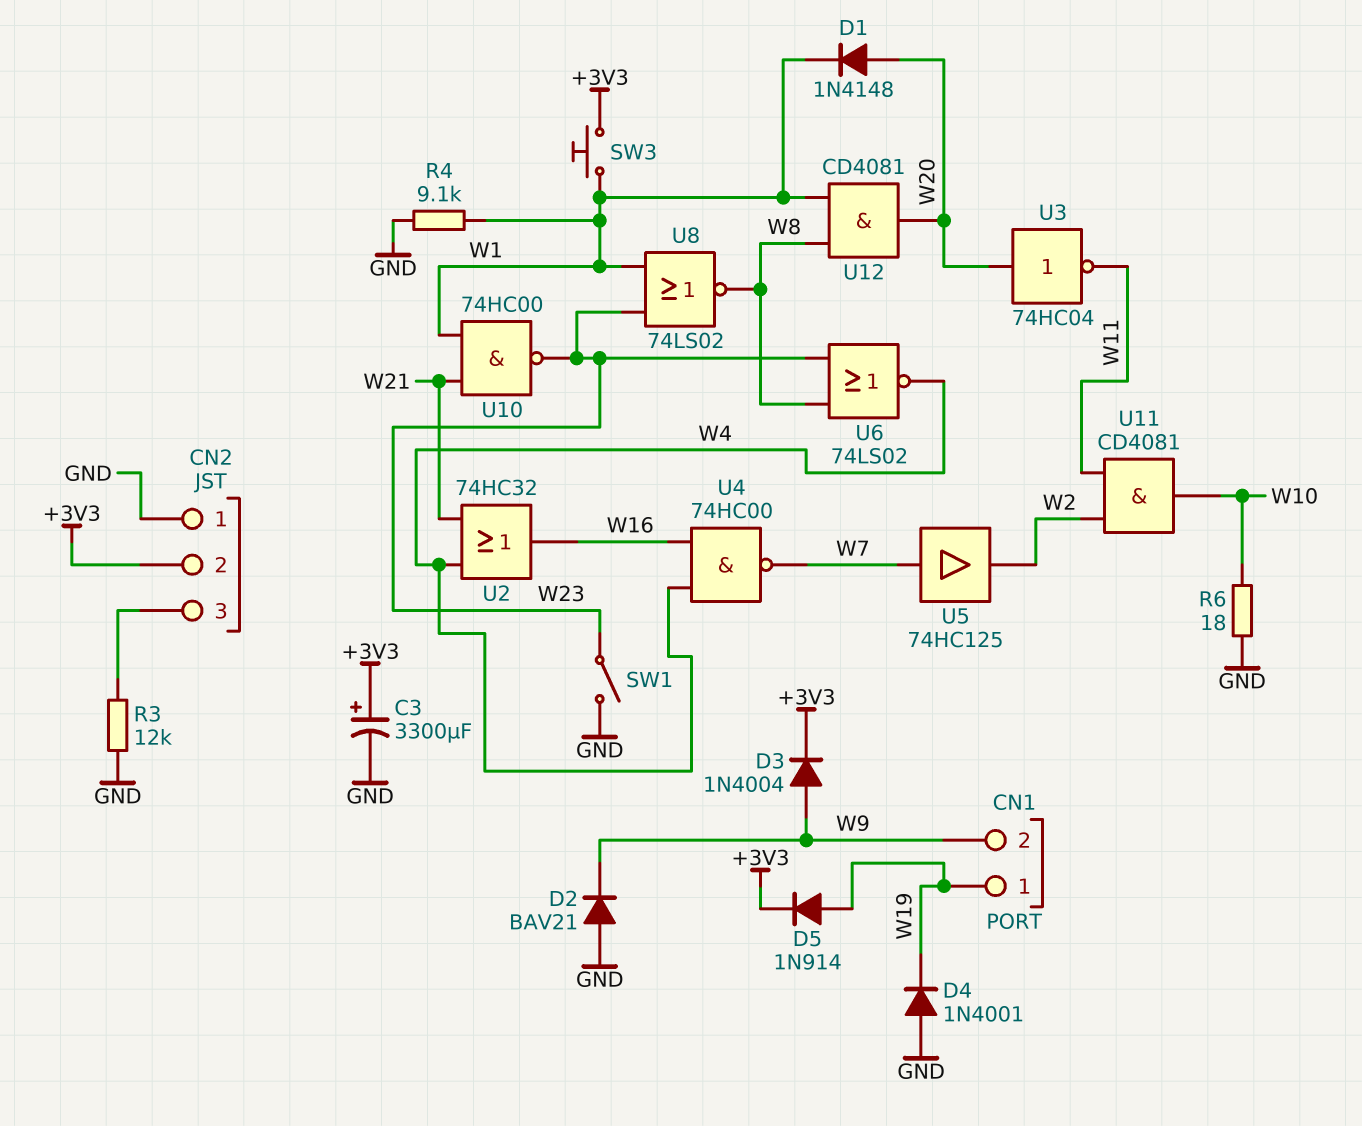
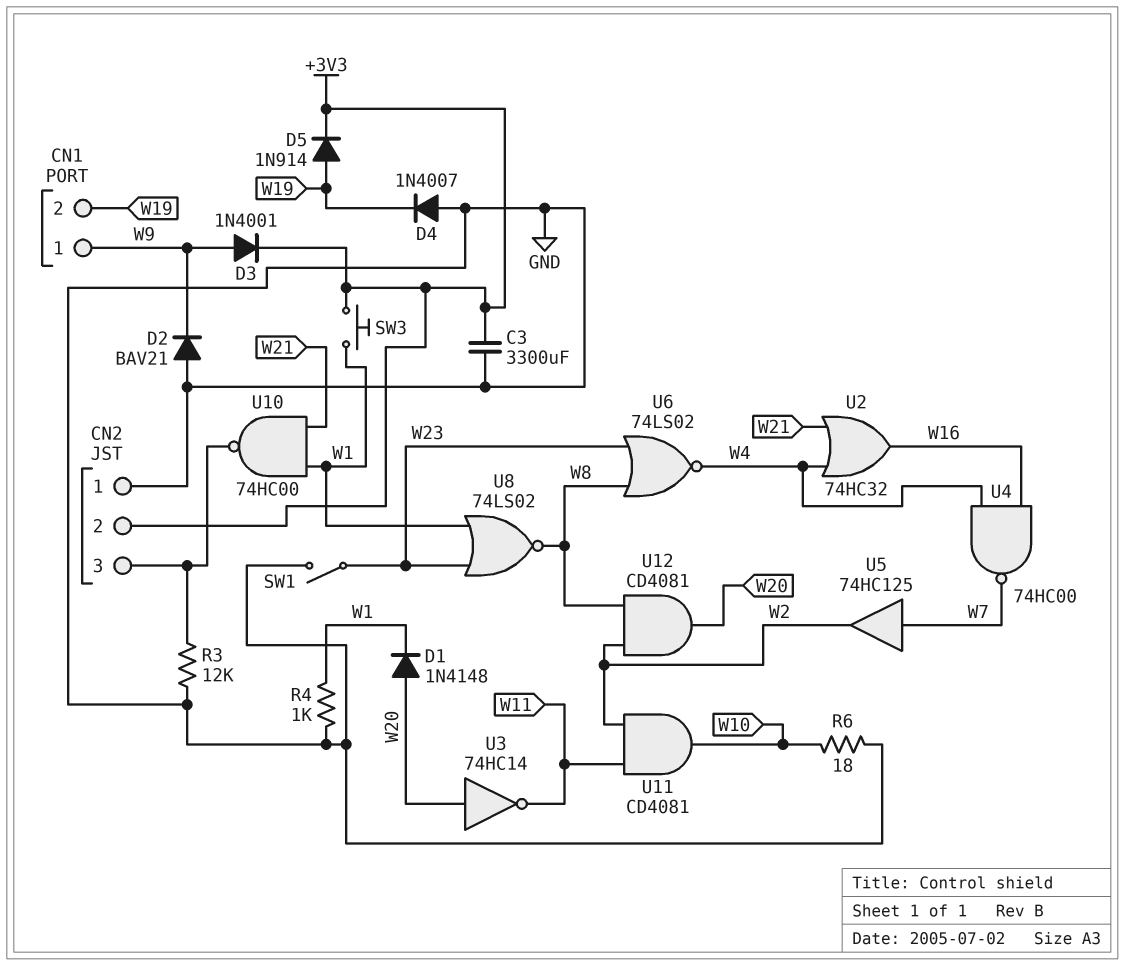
C3: 3300uF (plus +3V3, minus GND) -> 3300uF (+3V3, GND)
CN1 pin 1: W19 -> W9
CN1 pin 2: W9 -> W19
D3: diode 1N4004 (A W9, K +3V3) -> diode 1N4001 (A W9, K +3V3)
D4: diode 1N4001 (A GND, K W19) -> diode 1N4007 (A GND, K W19)
R4: 9.1k (GND, W1) -> 1k (GND, W1)
U3: NOT 74HC04 (in W20, out W11) -> NOT 74HC14 (in W20, out W11)
U10: NAND 74HC00 (in W1, in W21, out W23) -> NAND 74HC00 (in W1, in W21, out CN2/3)
U12: AND CD4081 (in W1, in W8, out W20) -> AND CD4081 (in W2, in W8, out W20)

